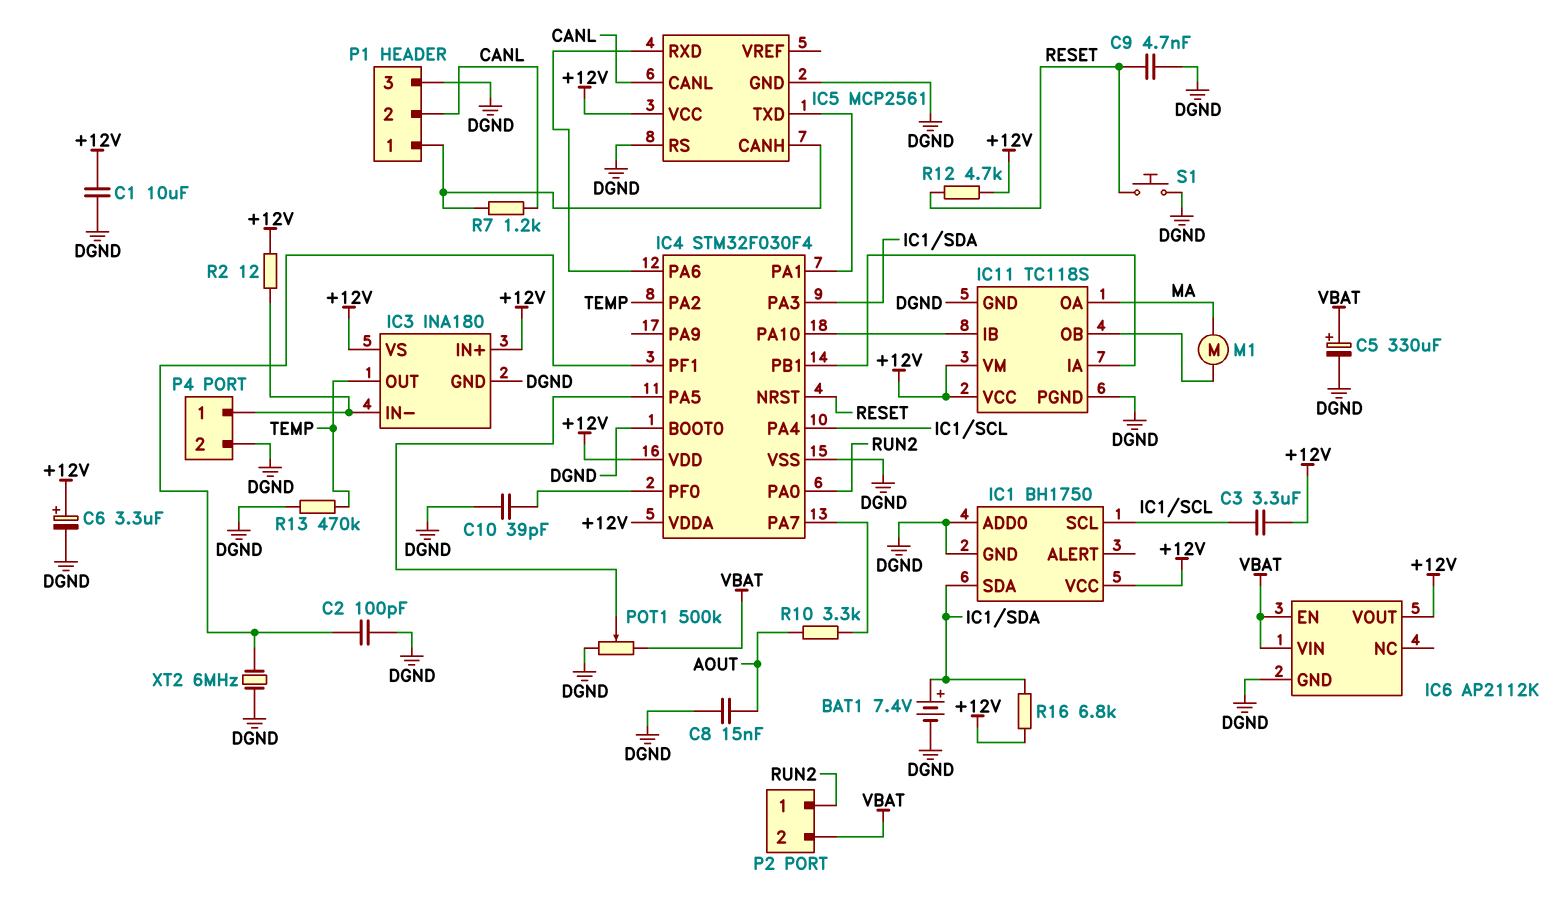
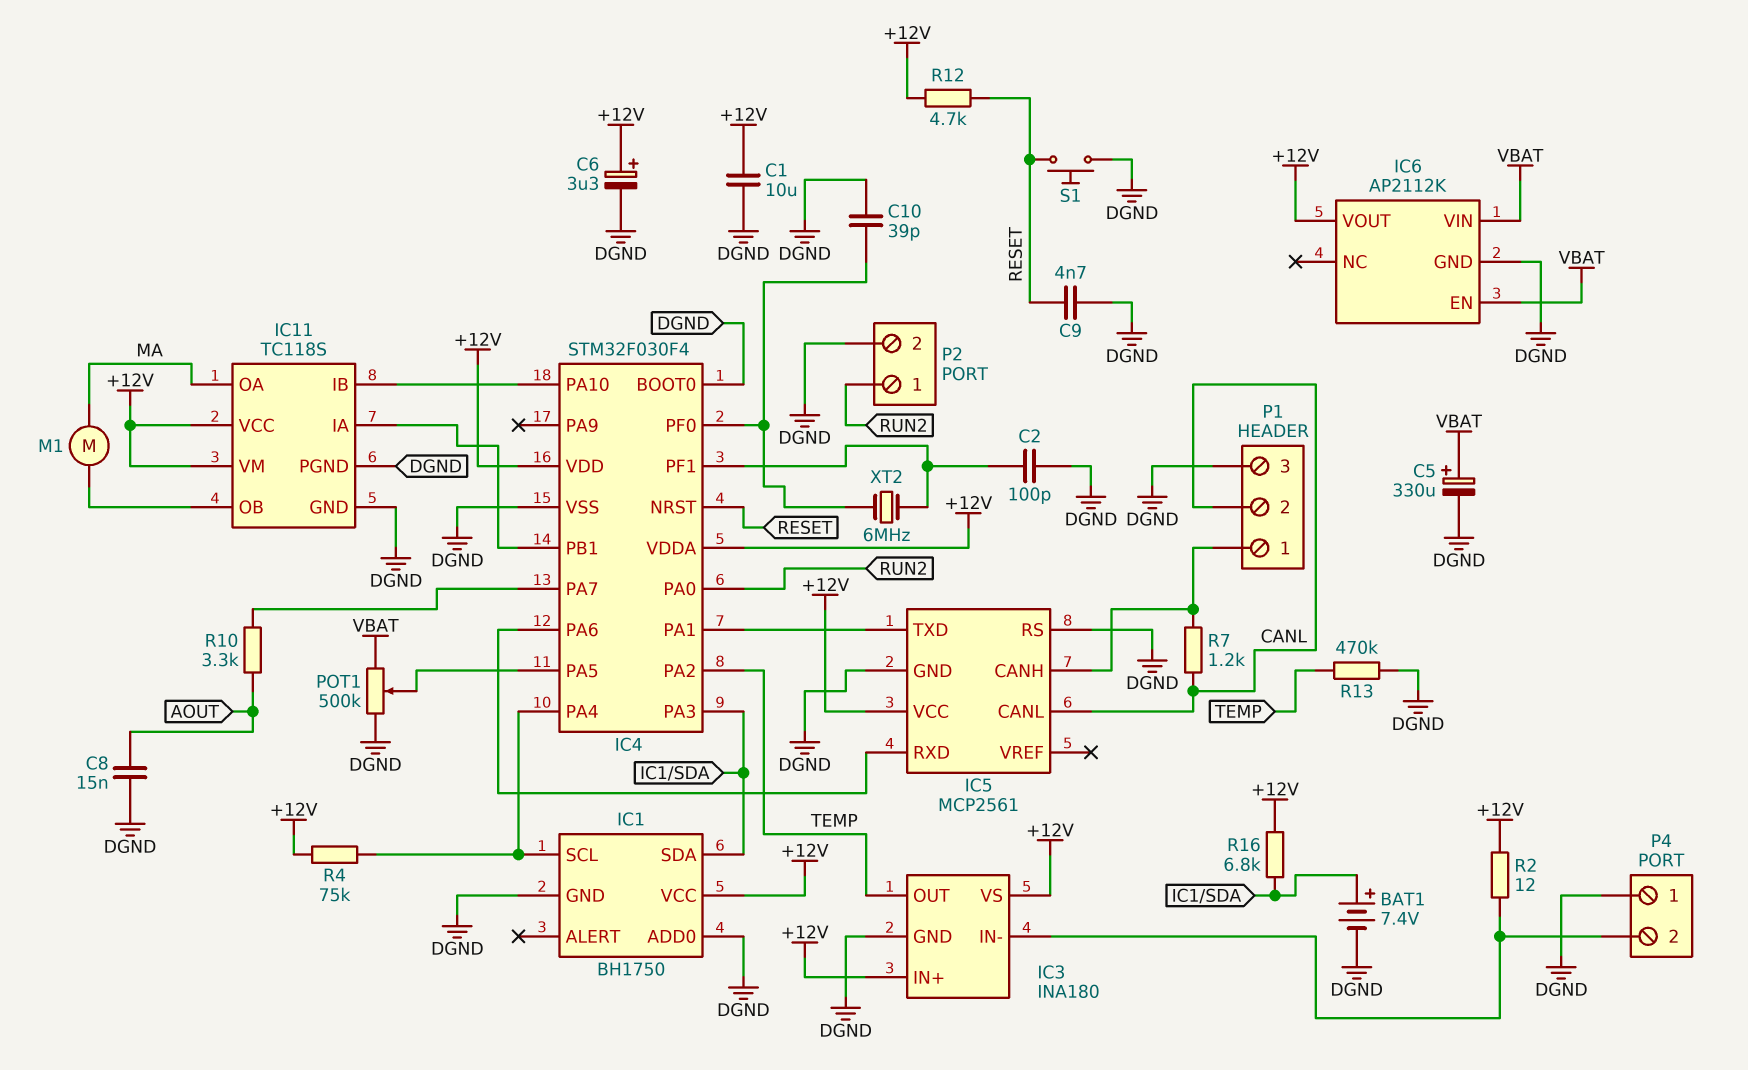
C3: 3.3uF (+12V, IC1/SCL) -> none
P2 pin 2: VBAT -> DGND
P4 pin 1: IC3/IN- -> DGND
P4 pin 2: DGND -> IC3/IN-
R4: none -> 75k (+12V, IC1/SCL)
XT2: 6MHz (DGND, IC4/PF1) -> 6MHz (IC4/PF0, IC4/PF1)

